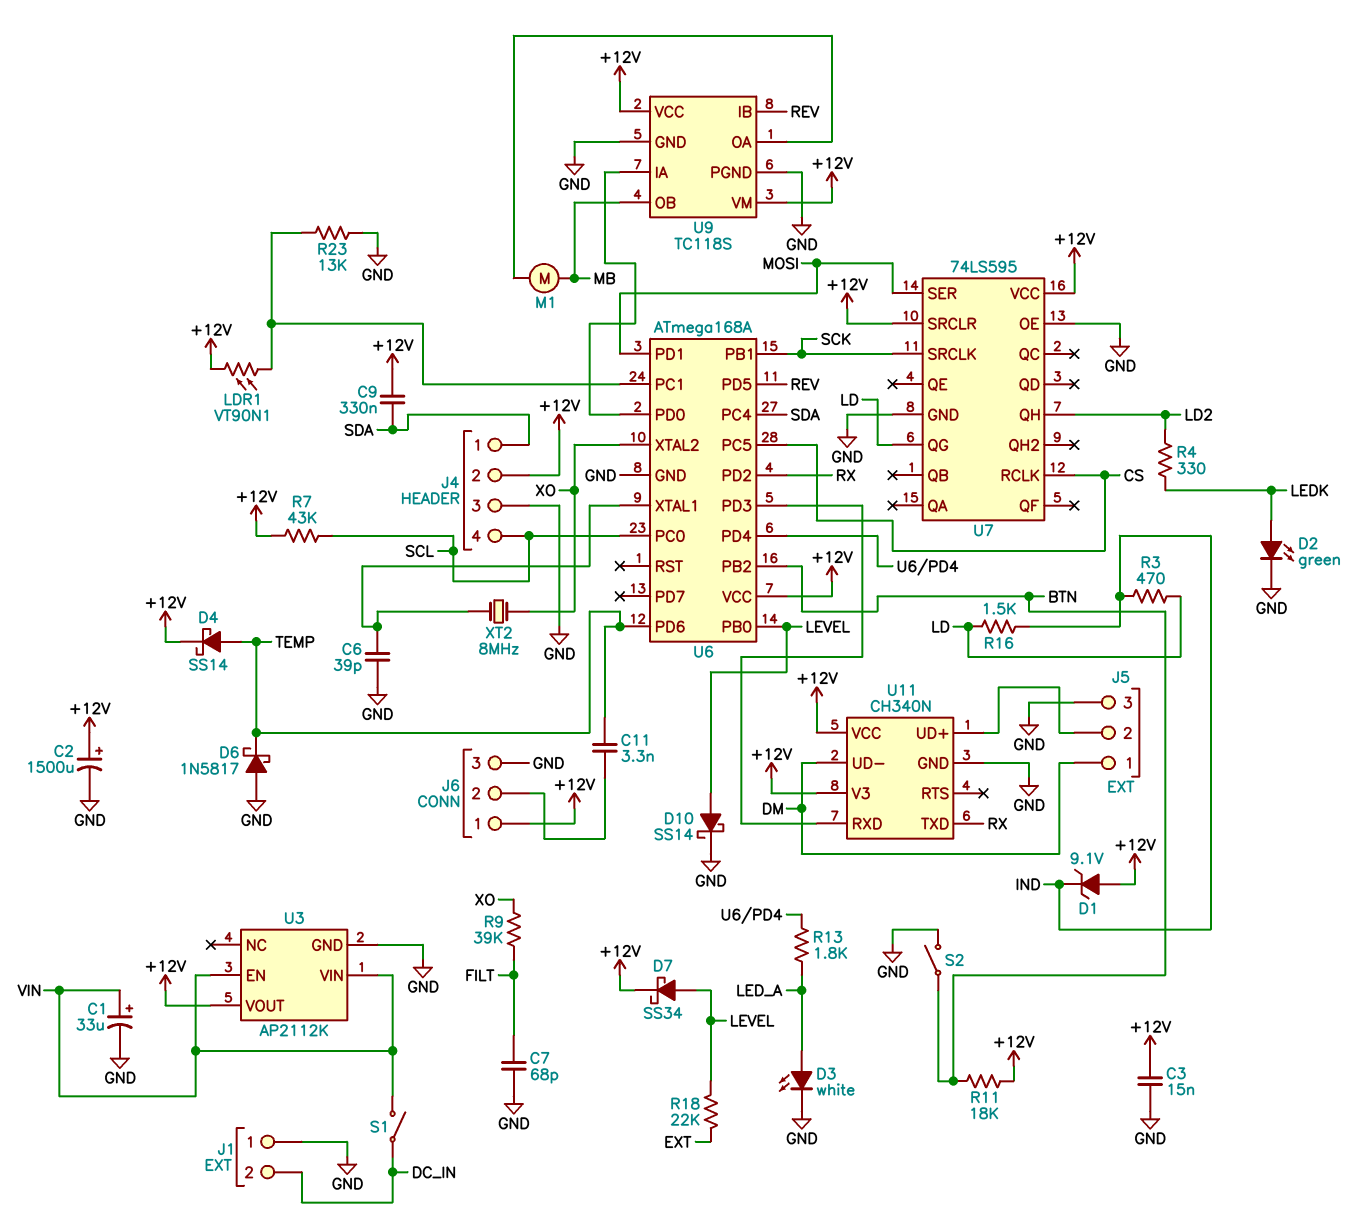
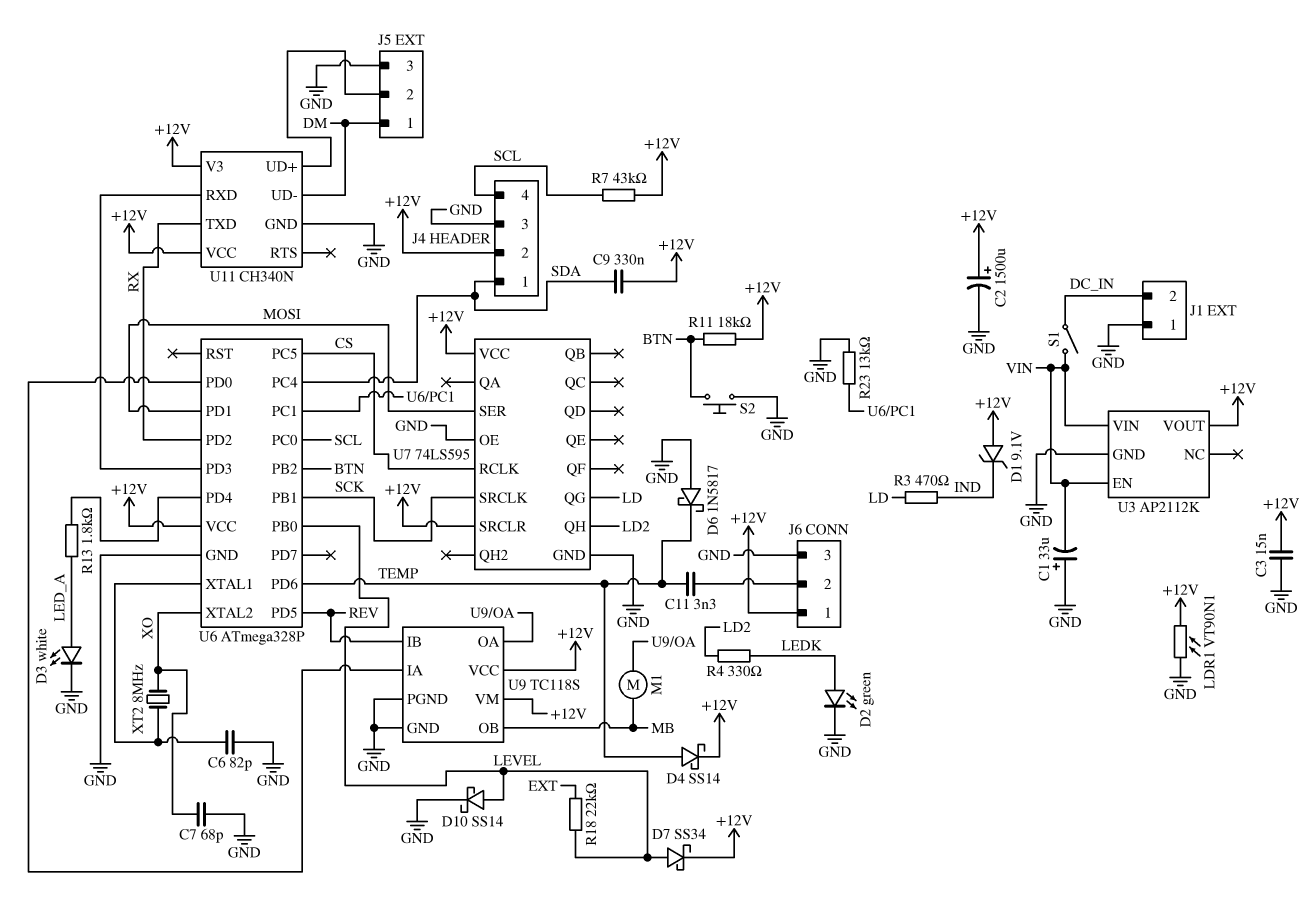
C1: 33uF (plus VIN, minus GND) -> 33uF (plus GND, minus VIN)
C6: 39pF (GND, U6/XTAL1) -> 82pF (GND, U6/XTAL1)
C7: 68pF (FILT, GND) -> 68pF (GND, XO)
LDR1: VT90N1 (+12V, U6/PC1) -> VT90N1 (+12V, GND)
R9: 39k (FILT, XO) -> none
R16: 1.5k (IND, LD) -> none
S2: switch (BTN, GND) -> button (BTN, GND)
U6: ATmega168A -> ATmega328P

